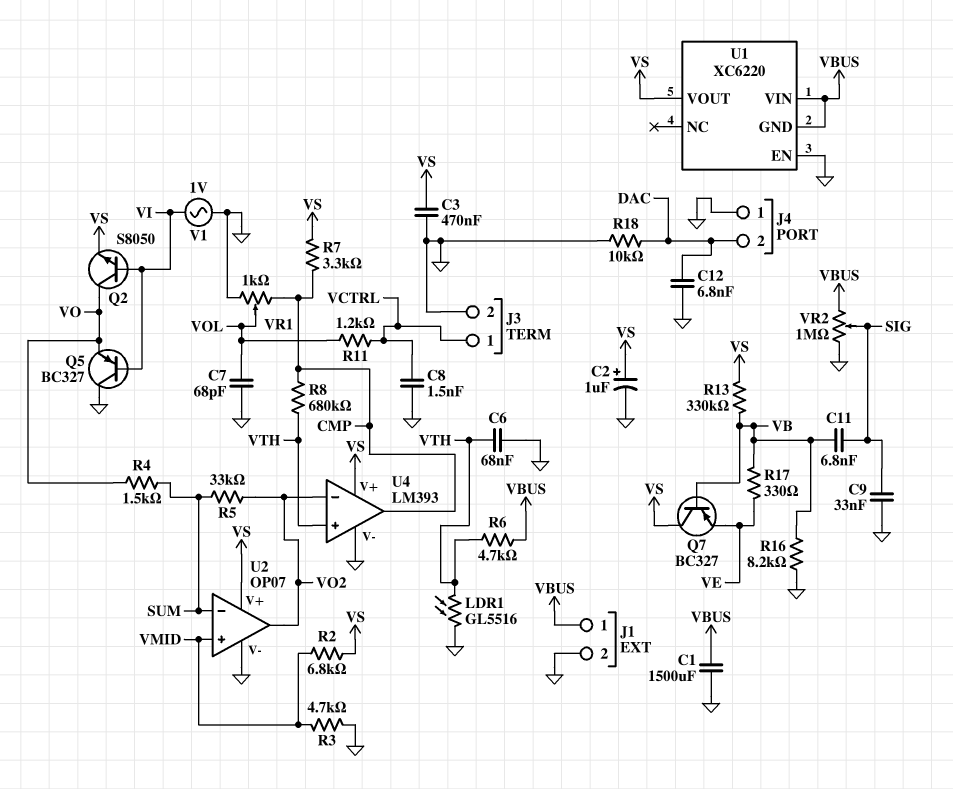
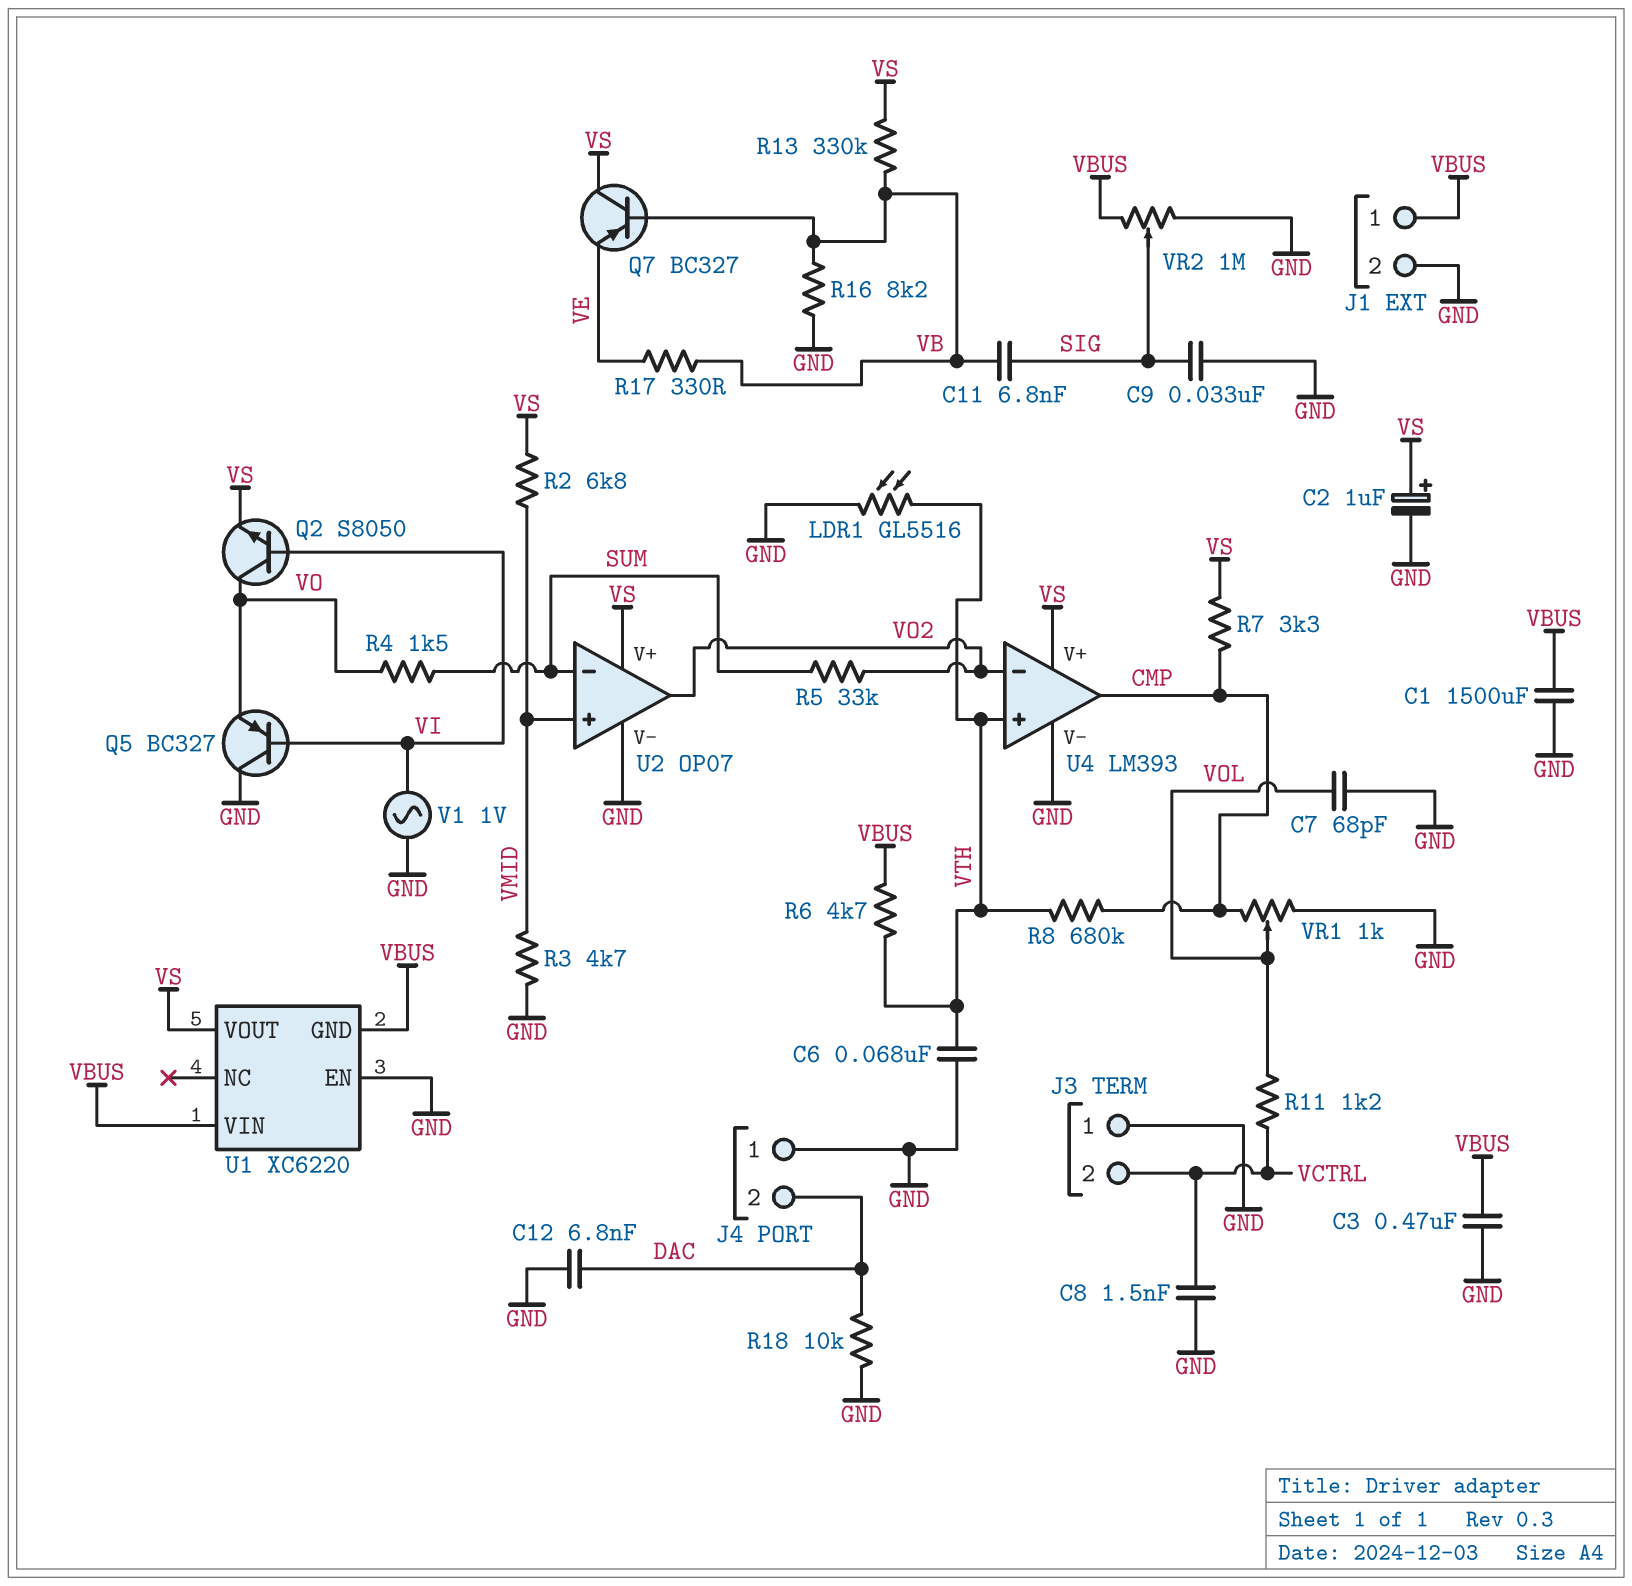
C3: 470nF (GND, VS) -> 470nF (GND, VBUS)
J3 pin 1: VCTRL -> GND
J3 pin 2: GND -> VCTRL

